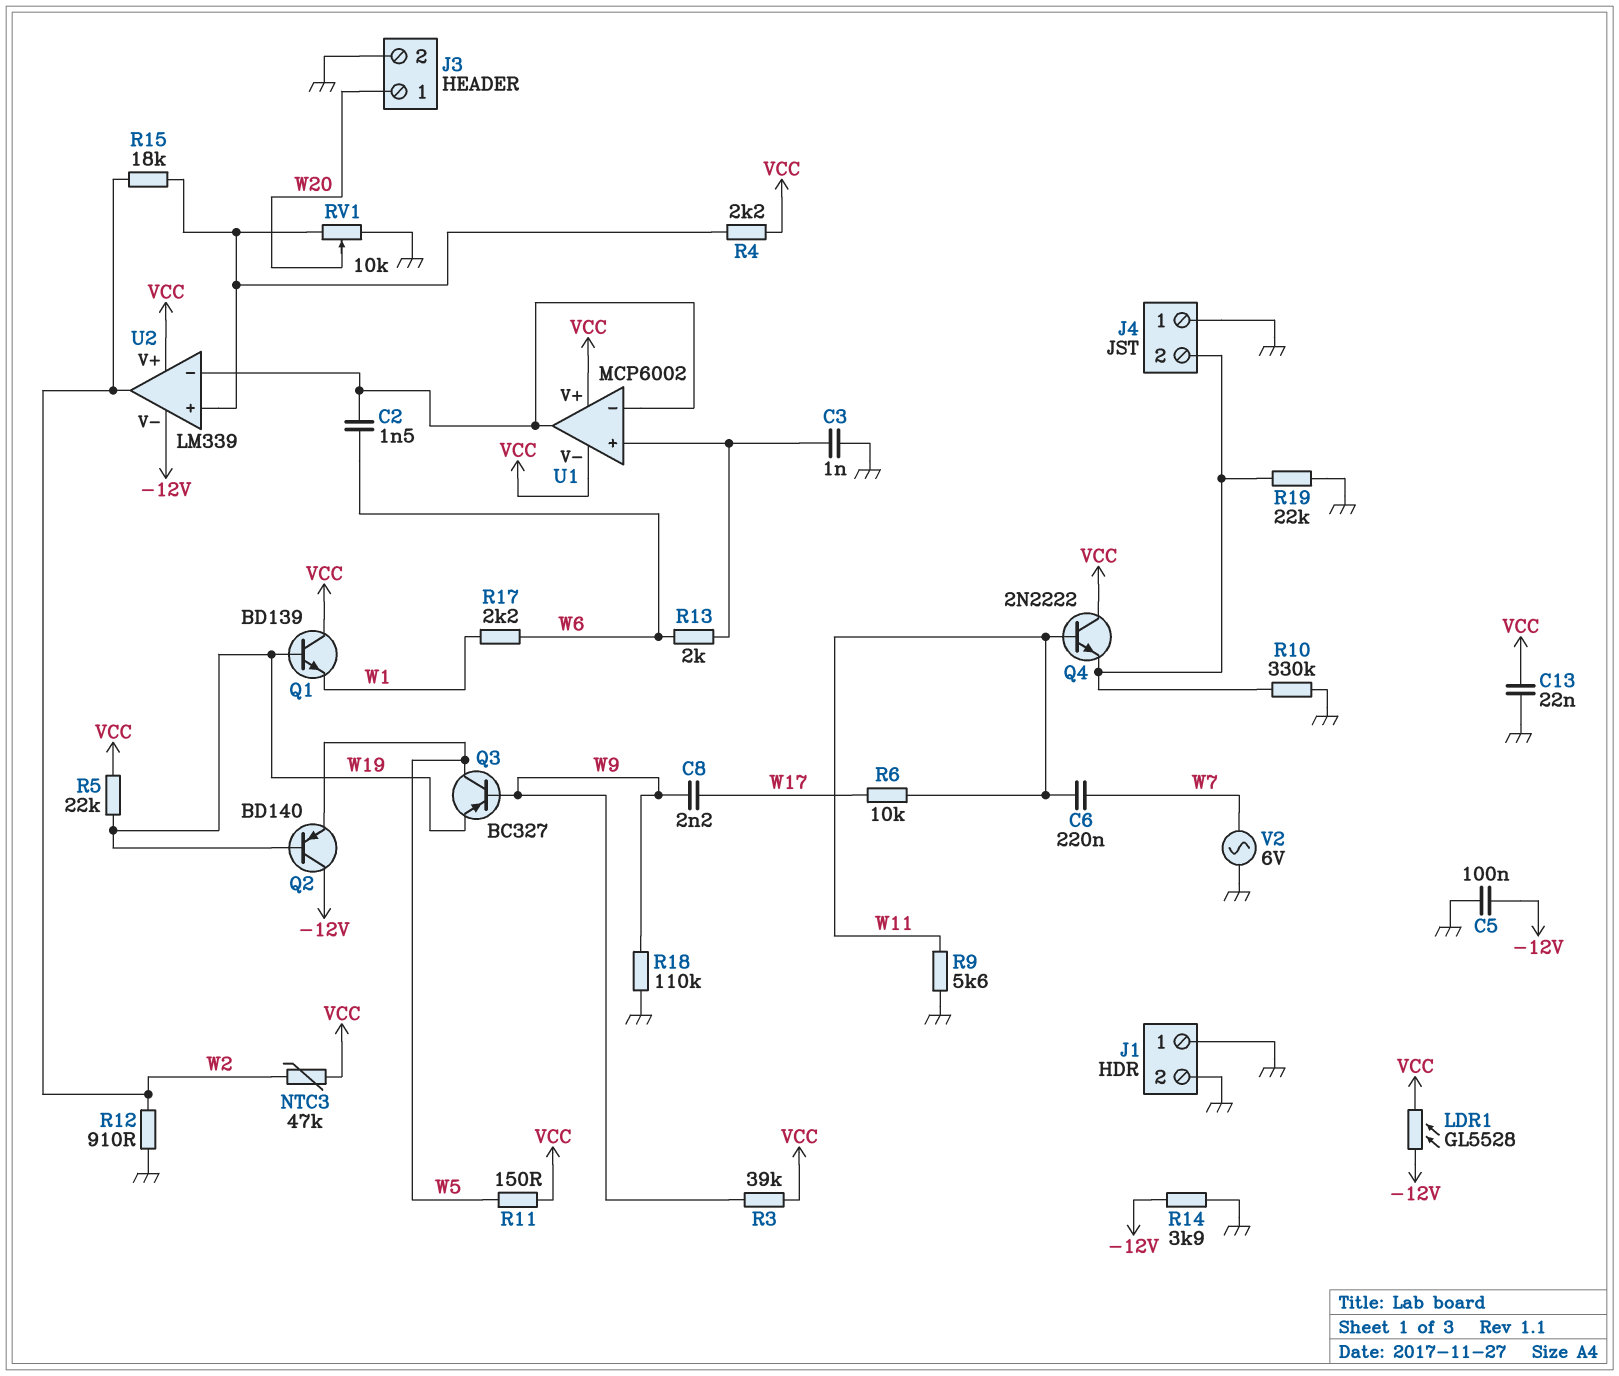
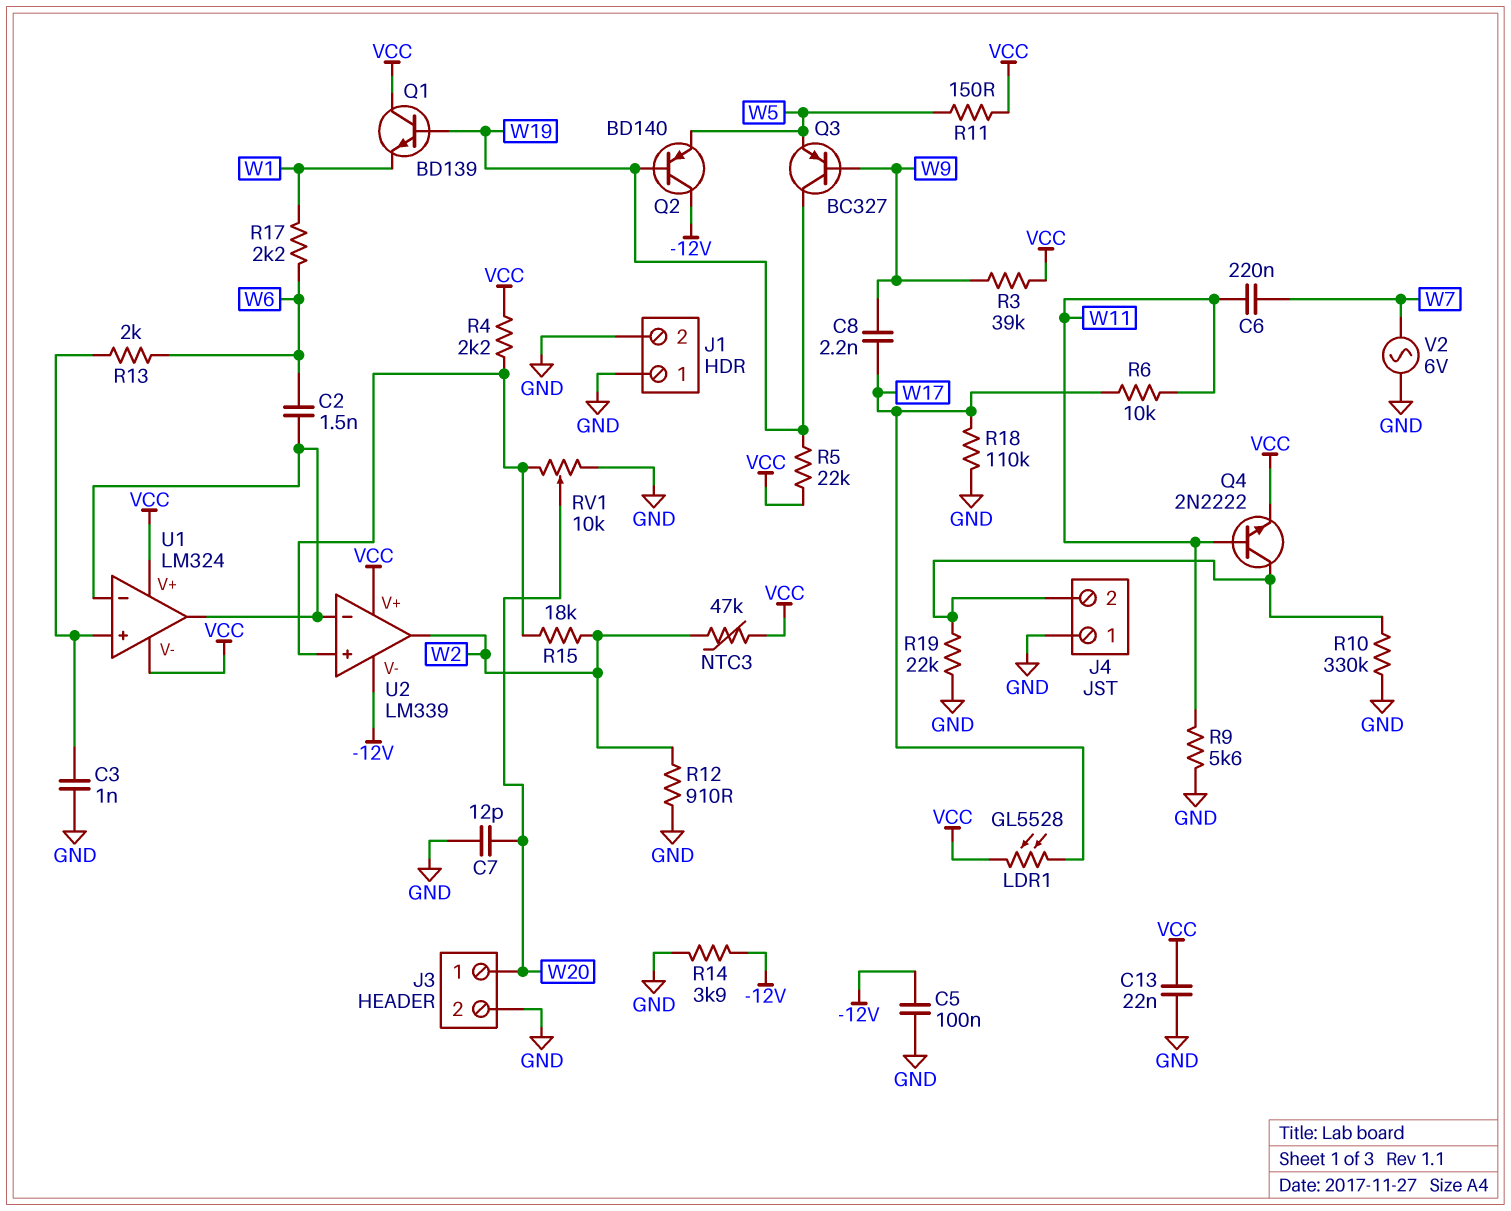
C7: none -> 12pF (GND, W20)
LDR1: GL5528 (-12V, VCC) -> GL5528 (VCC, W17)
Q3: PNP BC327 (B W9, C W5, E W19) -> PNP BC327 (B W9, C W19, E W5)
Q4: NPN 2N2222 (B W11, C VCC, E J4/2) -> NPN 2N2222 (B W11, C J4/2, E VCC)
R18: 110k (GND, W9) -> 110k (GND, W17)
U1: MCP6002 -> LM324

